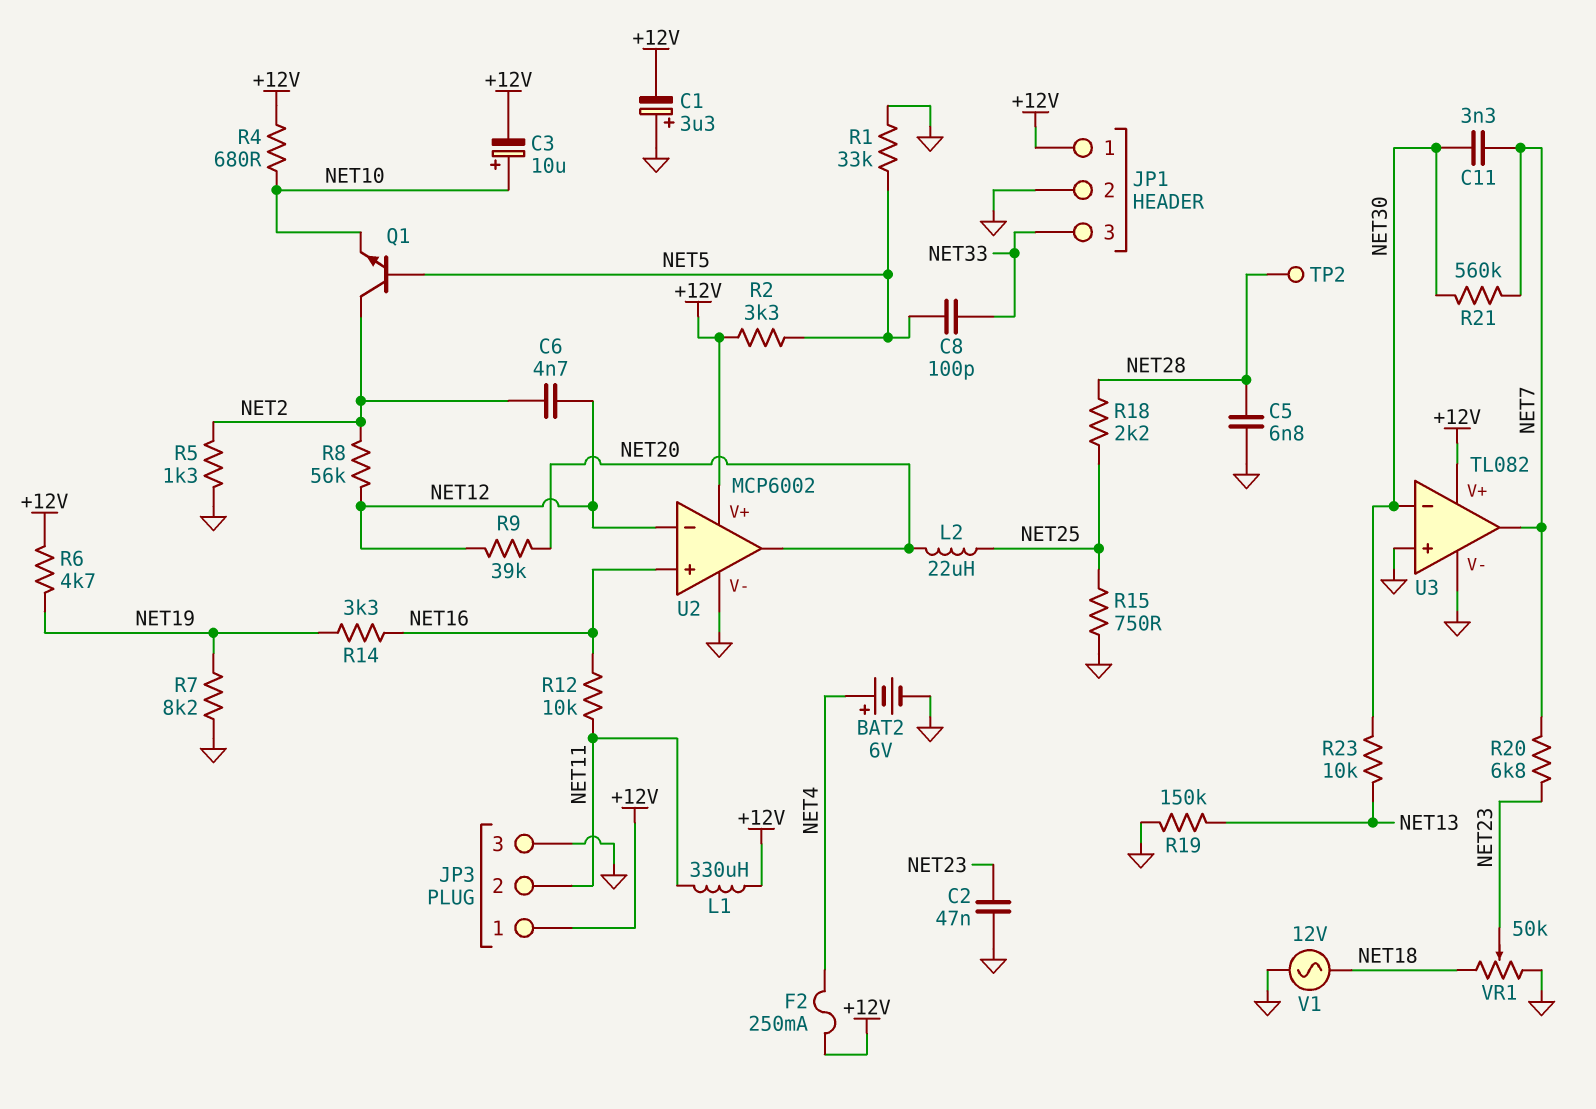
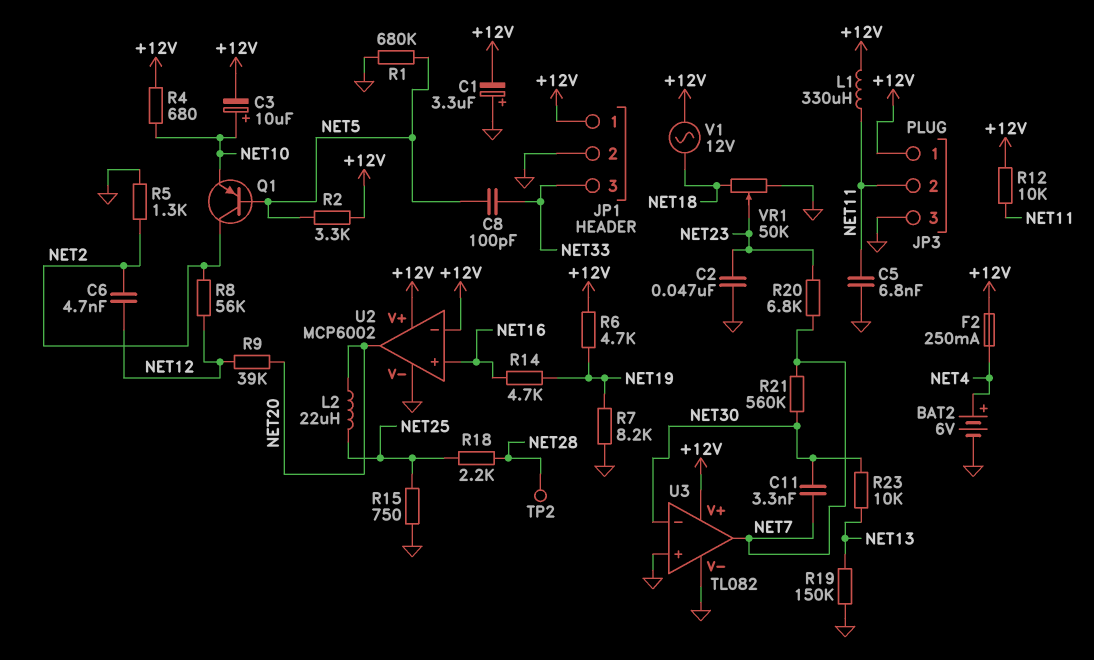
C5: 6.8nF (GND, NET28) -> 6.8nF (GND, NET11)
Q1: NPN (B NET5, C NET2, E NET10) -> PNP (B NET5, C NET2, E NET10)
R1: 33k (GND, NET5) -> 680k (GND, NET5)
R12: 10k (NET11, NET16) -> 10k (+12V, NET11)
R14: 3.3k (NET16, NET19) -> 4.7k (NET16, NET19)
U2 pin in-: NET12 -> +12V
V1: AC 12V (GND, NET18) -> AC 12V (+12V, NET18)

